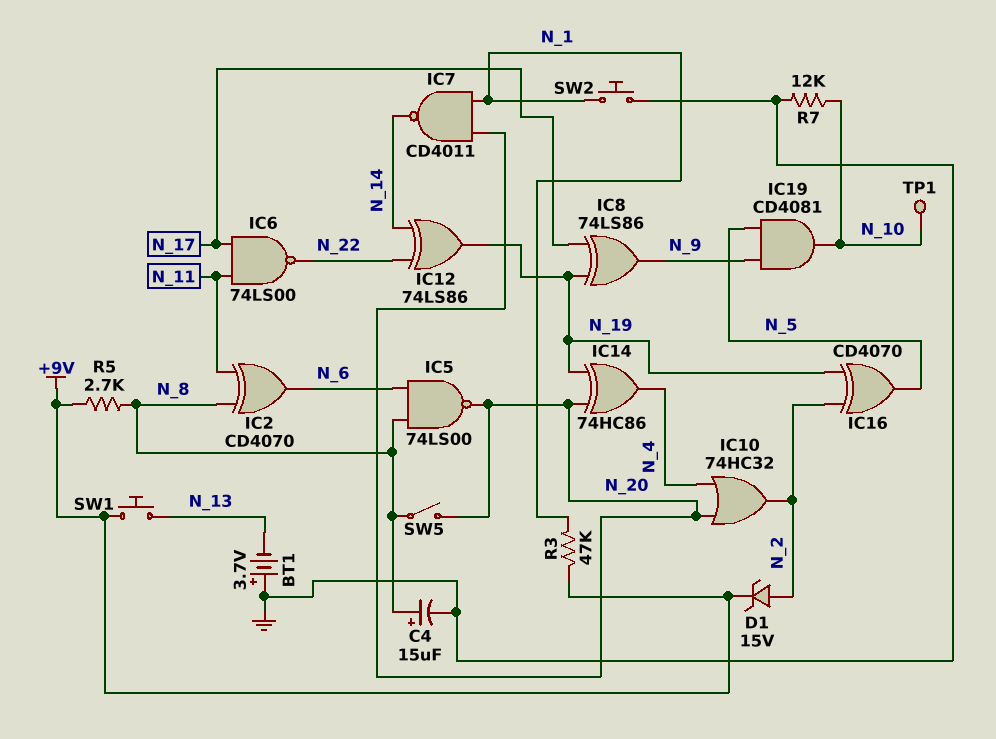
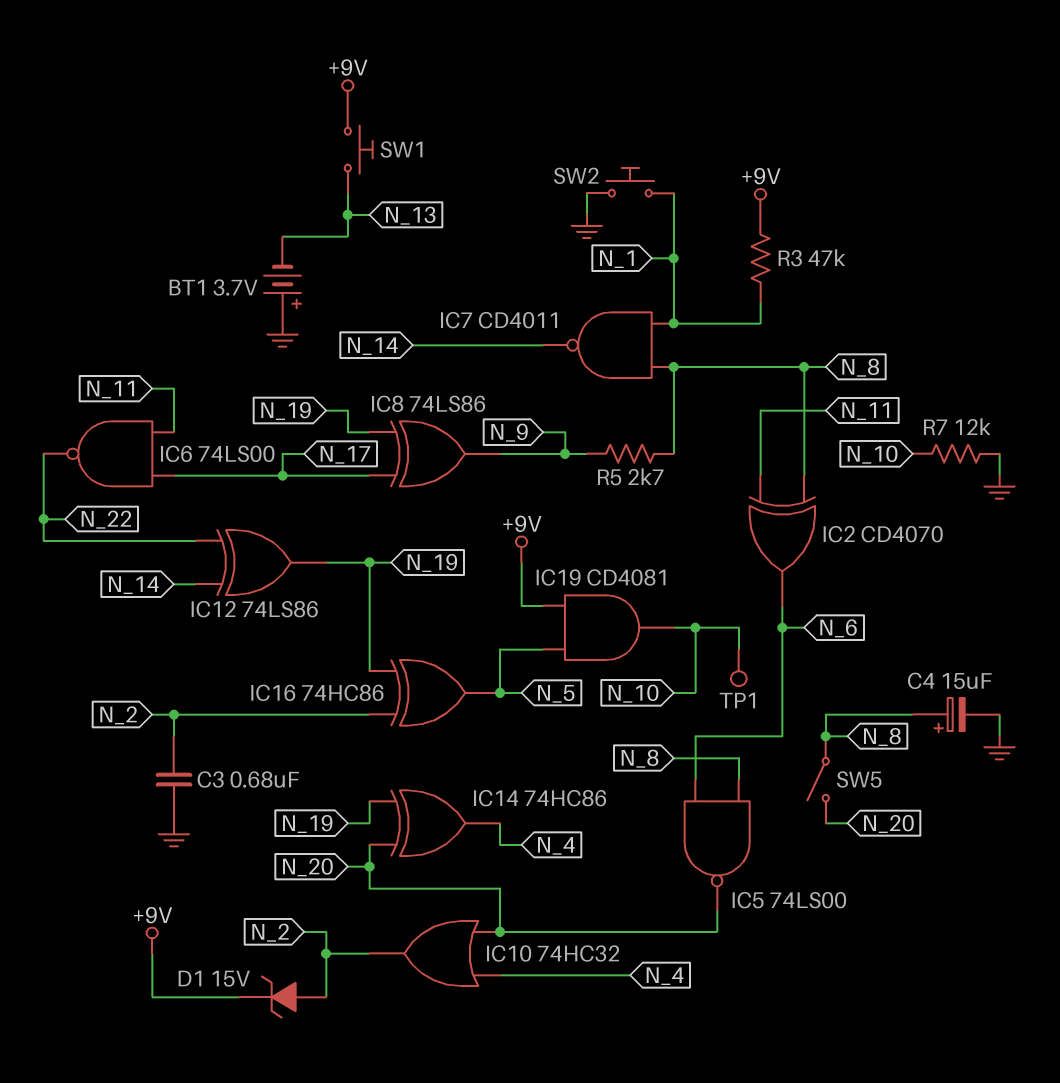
C3: none -> 680nF (GND, N_2)
IC7: NAND CD4011 (in N_1, in N_20, out N_14) -> NAND CD4011 (in N_1, in N_8, out N_14)
IC16: XOR CD4070 (in N_2, in N_19, out N_5) -> XOR 74HC86 (in N_2, in N_19, out N_5)
IC19: AND CD4081 (in N_5, in N_9, out N_10) -> AND CD4081 (in +9V, in N_5, out N_10)
R5: 2.7k (+9V, N_8) -> 2.7k (N_8, N_9)

